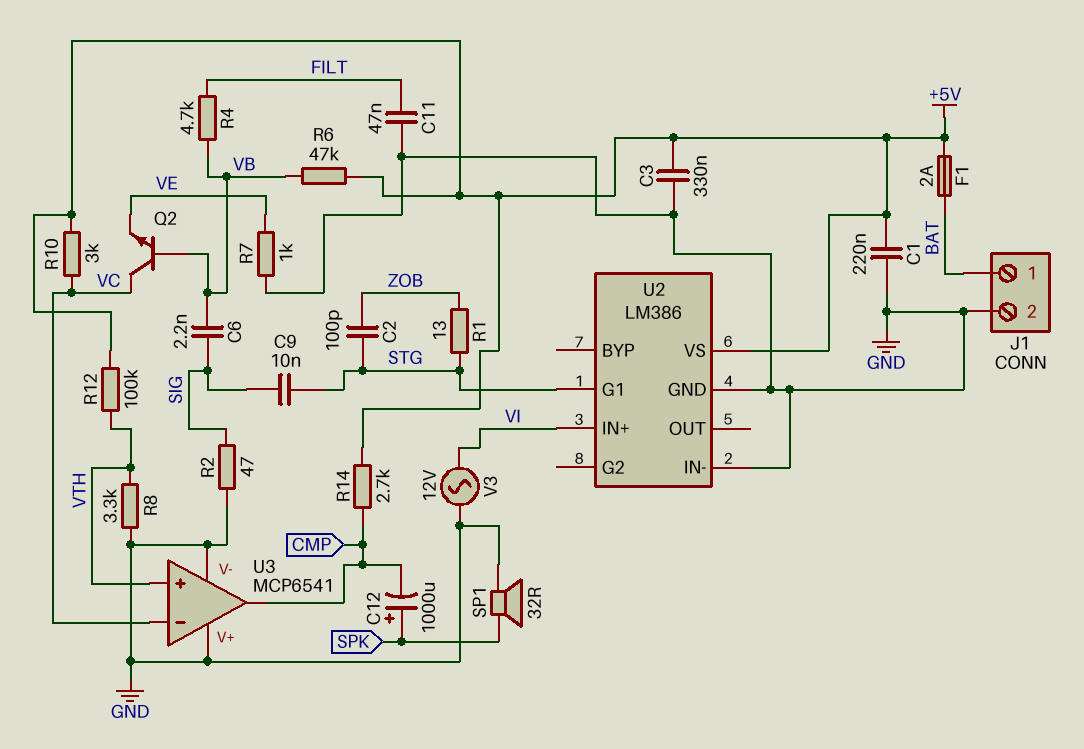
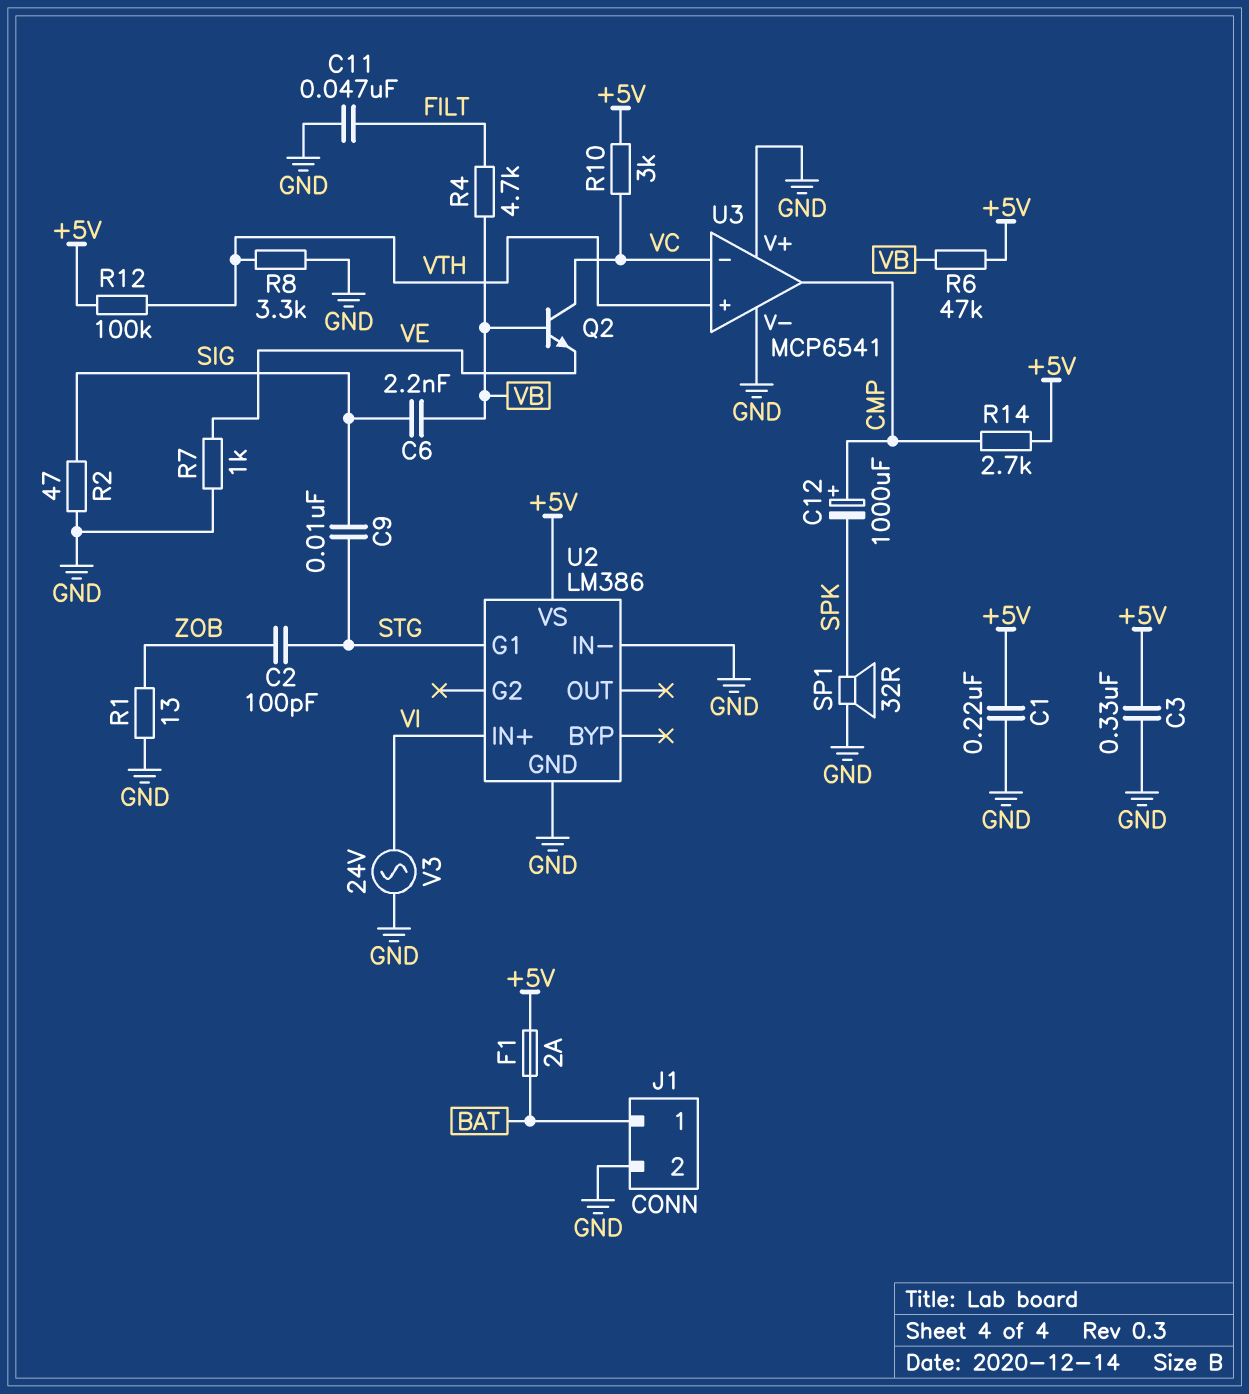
C12: 1000uF (plus SPK, minus CMP) -> 1000uF (plus CMP, minus SPK)
R1: 13 (STG, ZOB) -> 13 (GND, ZOB)
V3: AC 12V (GND, VI) -> AC 24V (GND, VI)

